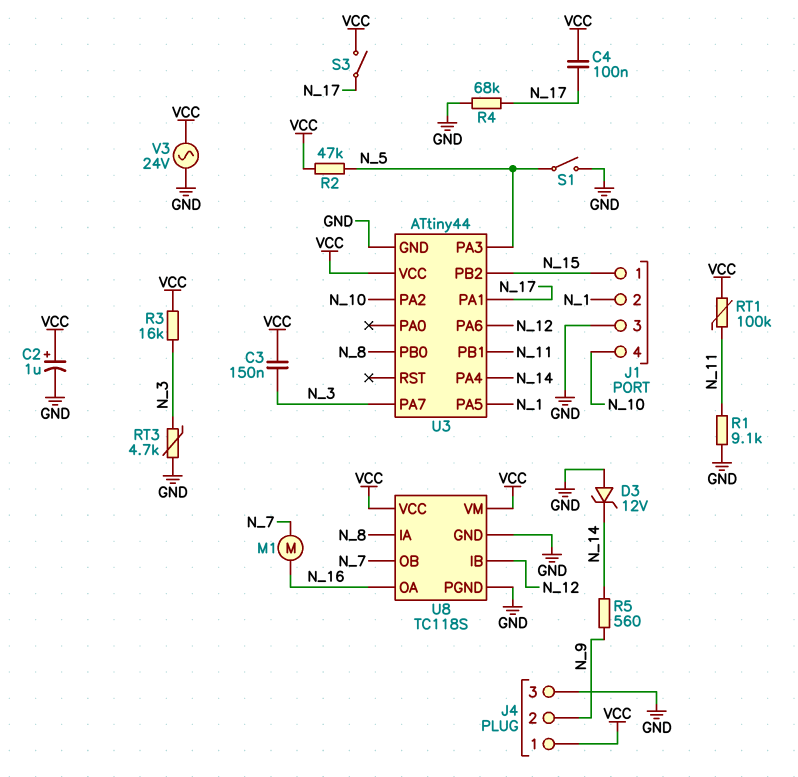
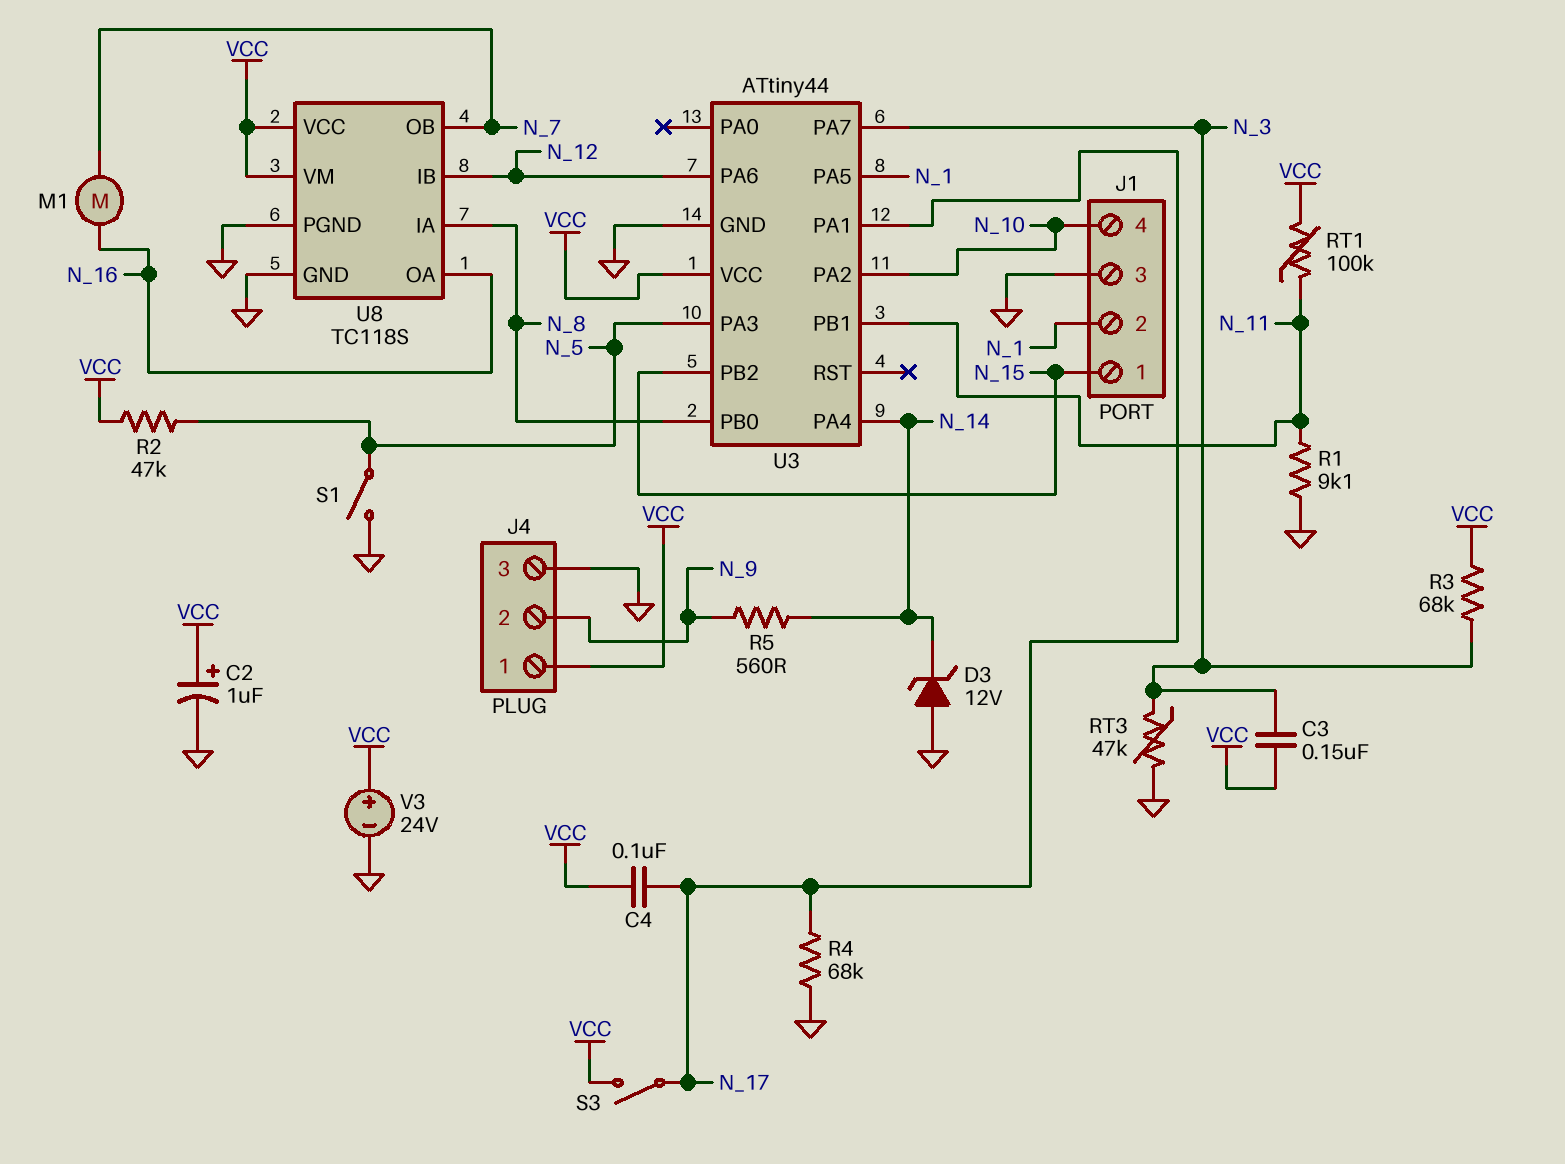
R3: 16k (N_3, VCC) -> 68k (N_3, VCC)
RT3: 4.7k (GND, N_3) -> 47k (GND, N_3)
V3: AC 24V (GND, VCC) -> 24V (plus VCC, minus GND)

